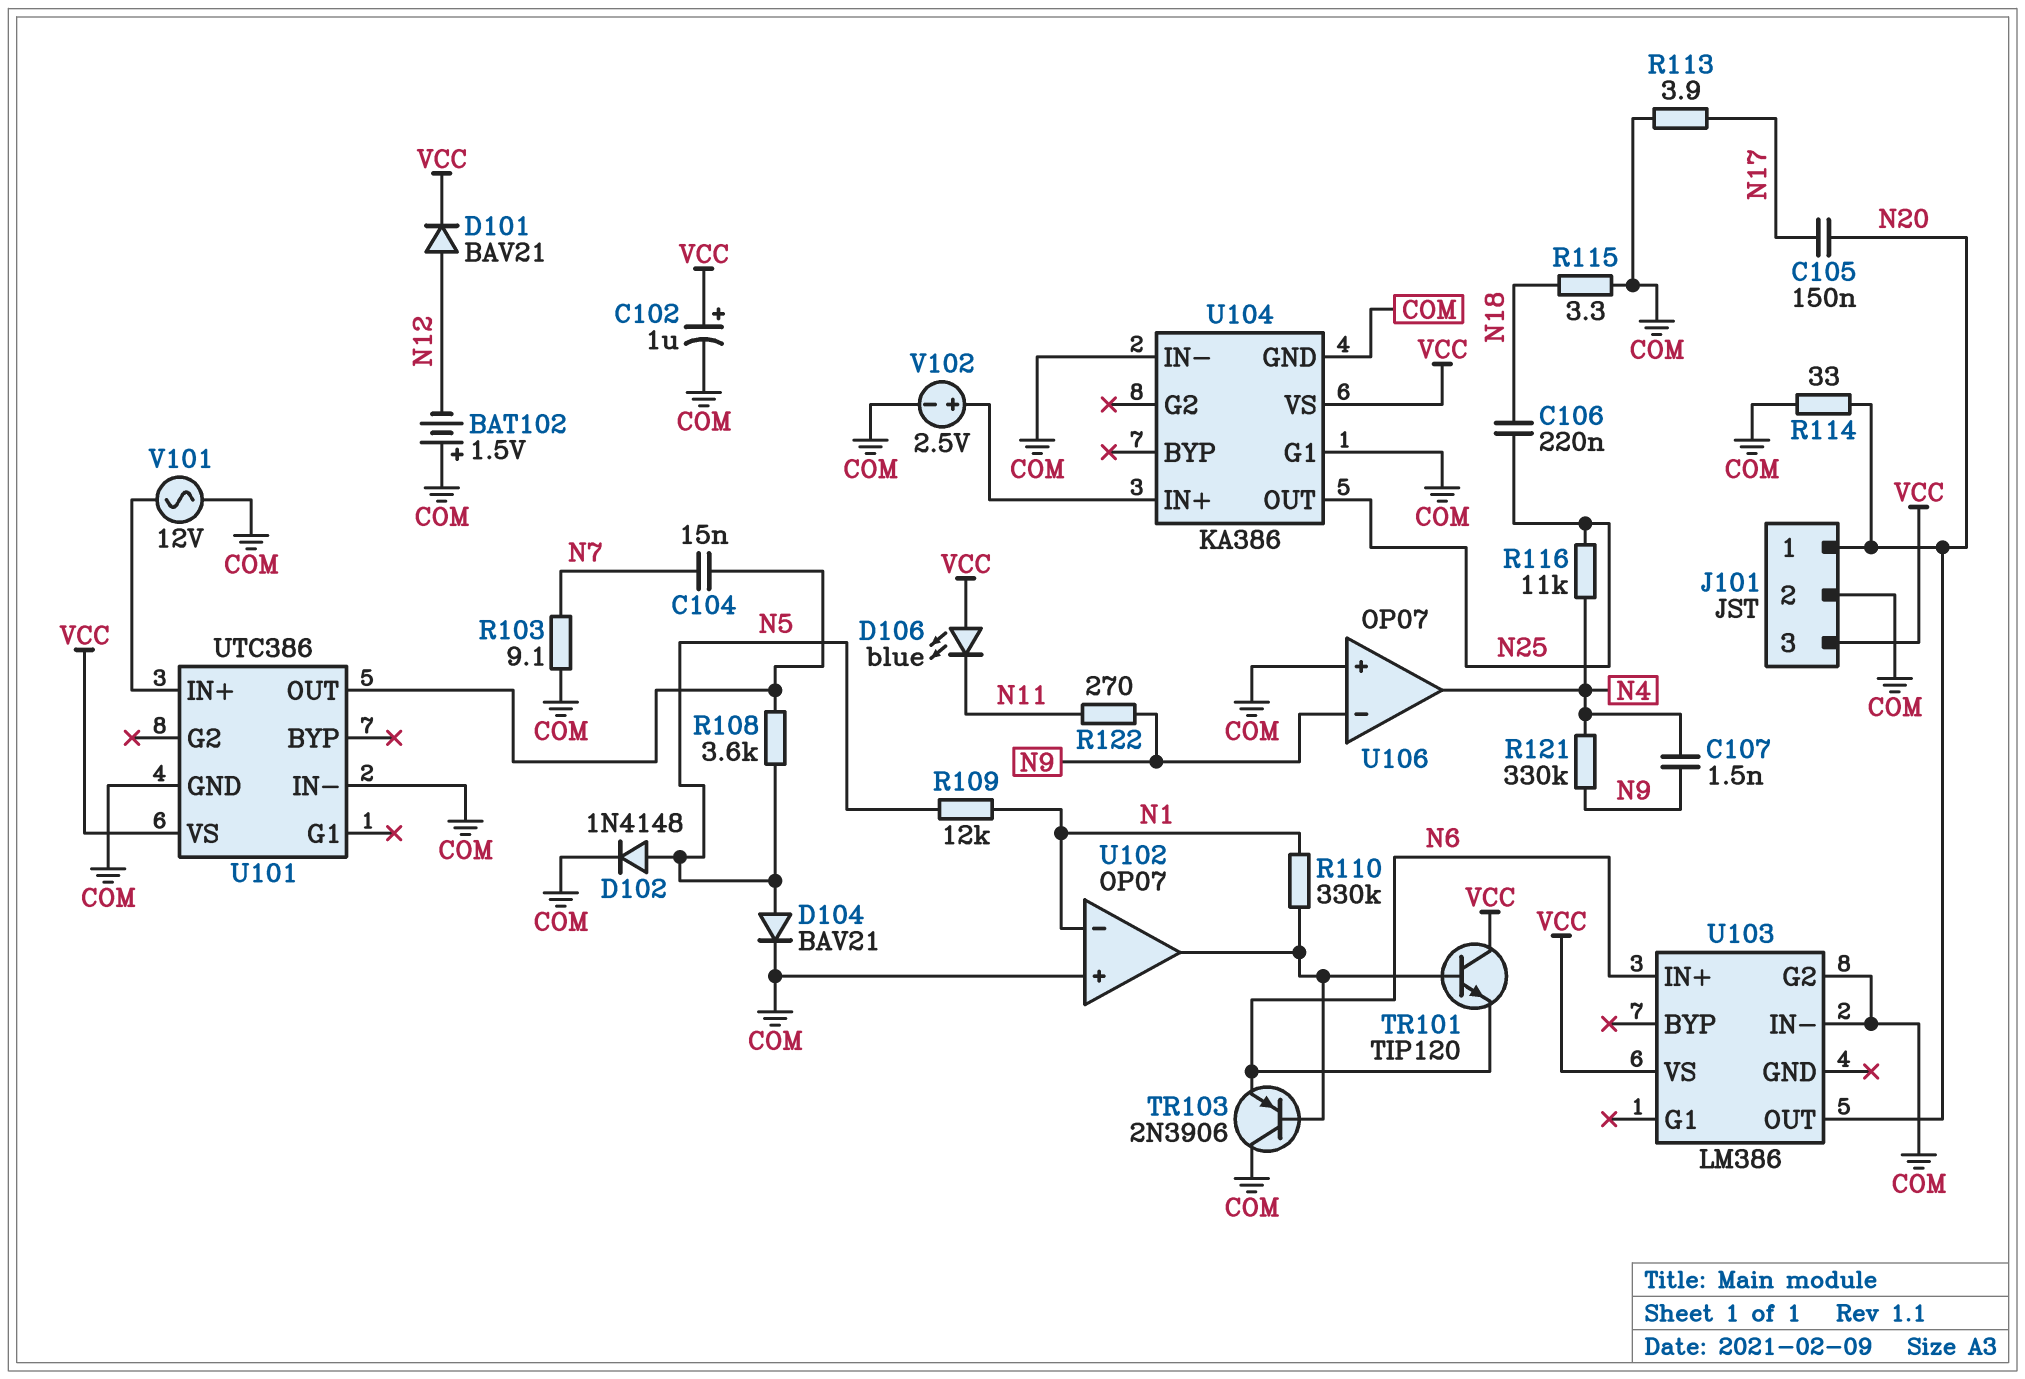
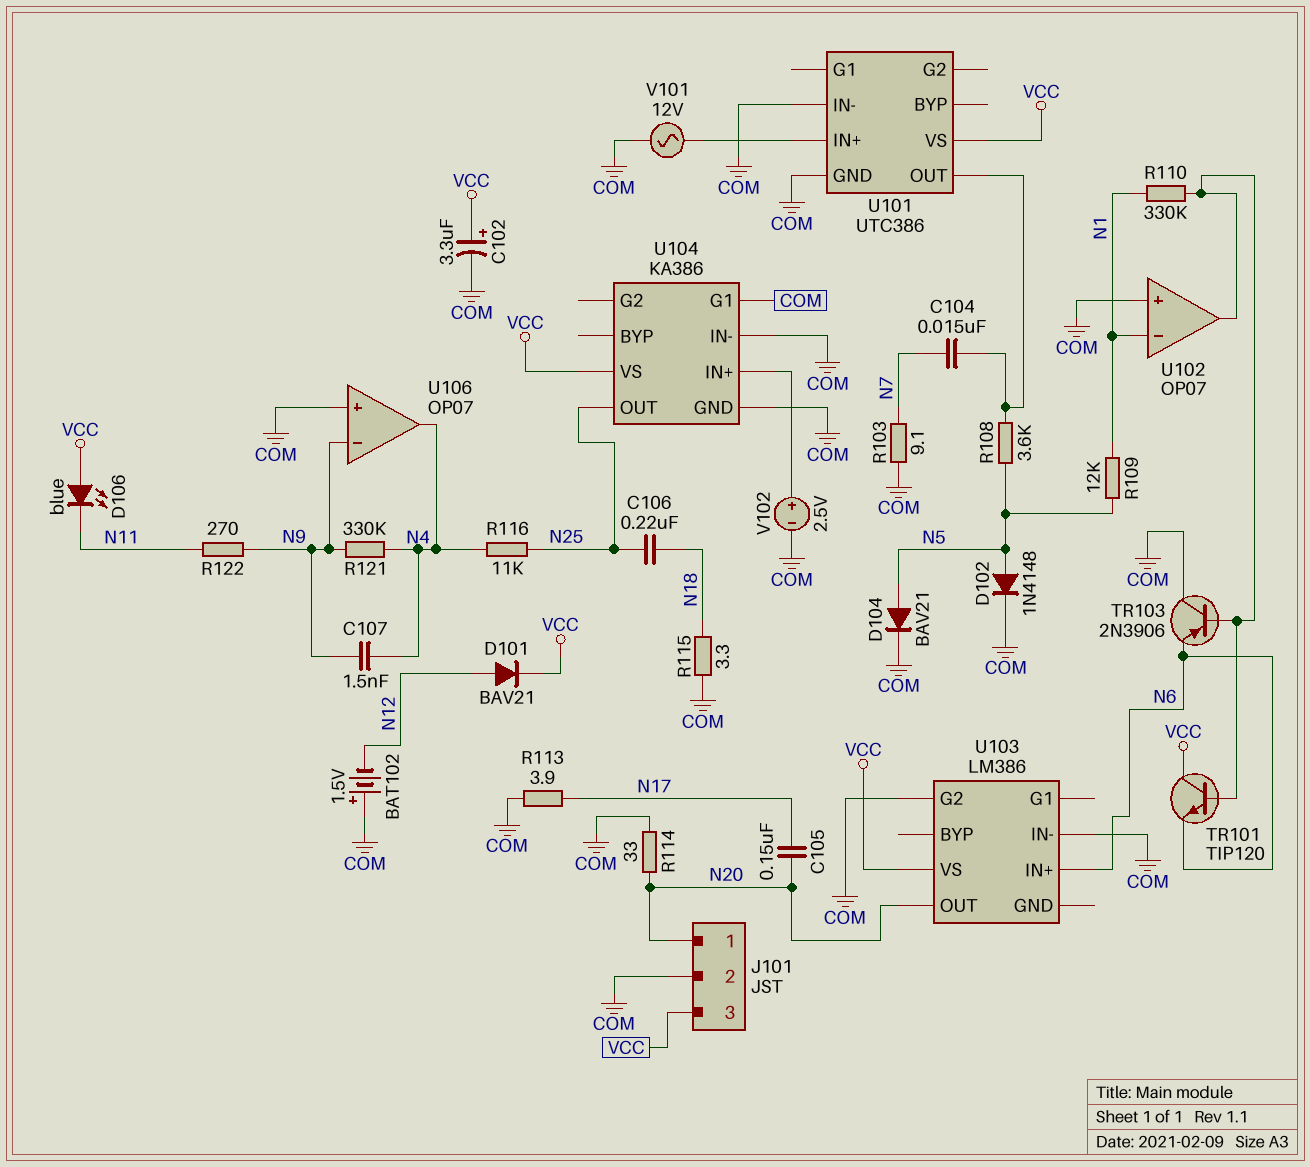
C102: 1uF (plus VCC, minus COM) -> 3.3uF (plus VCC, minus COM)

